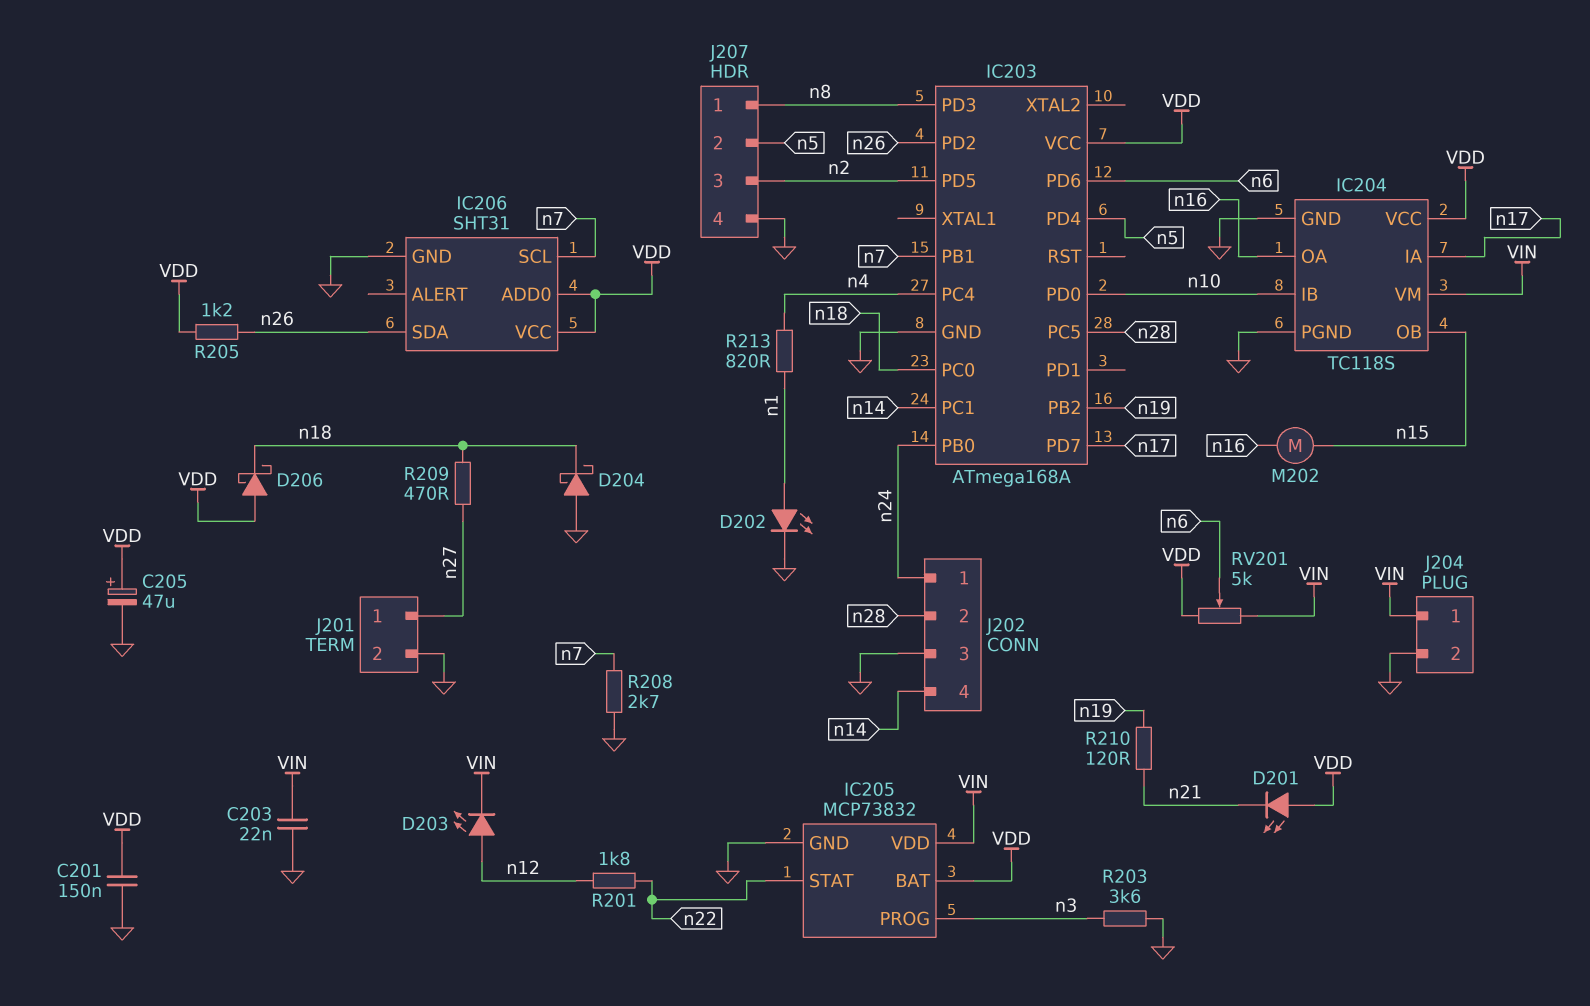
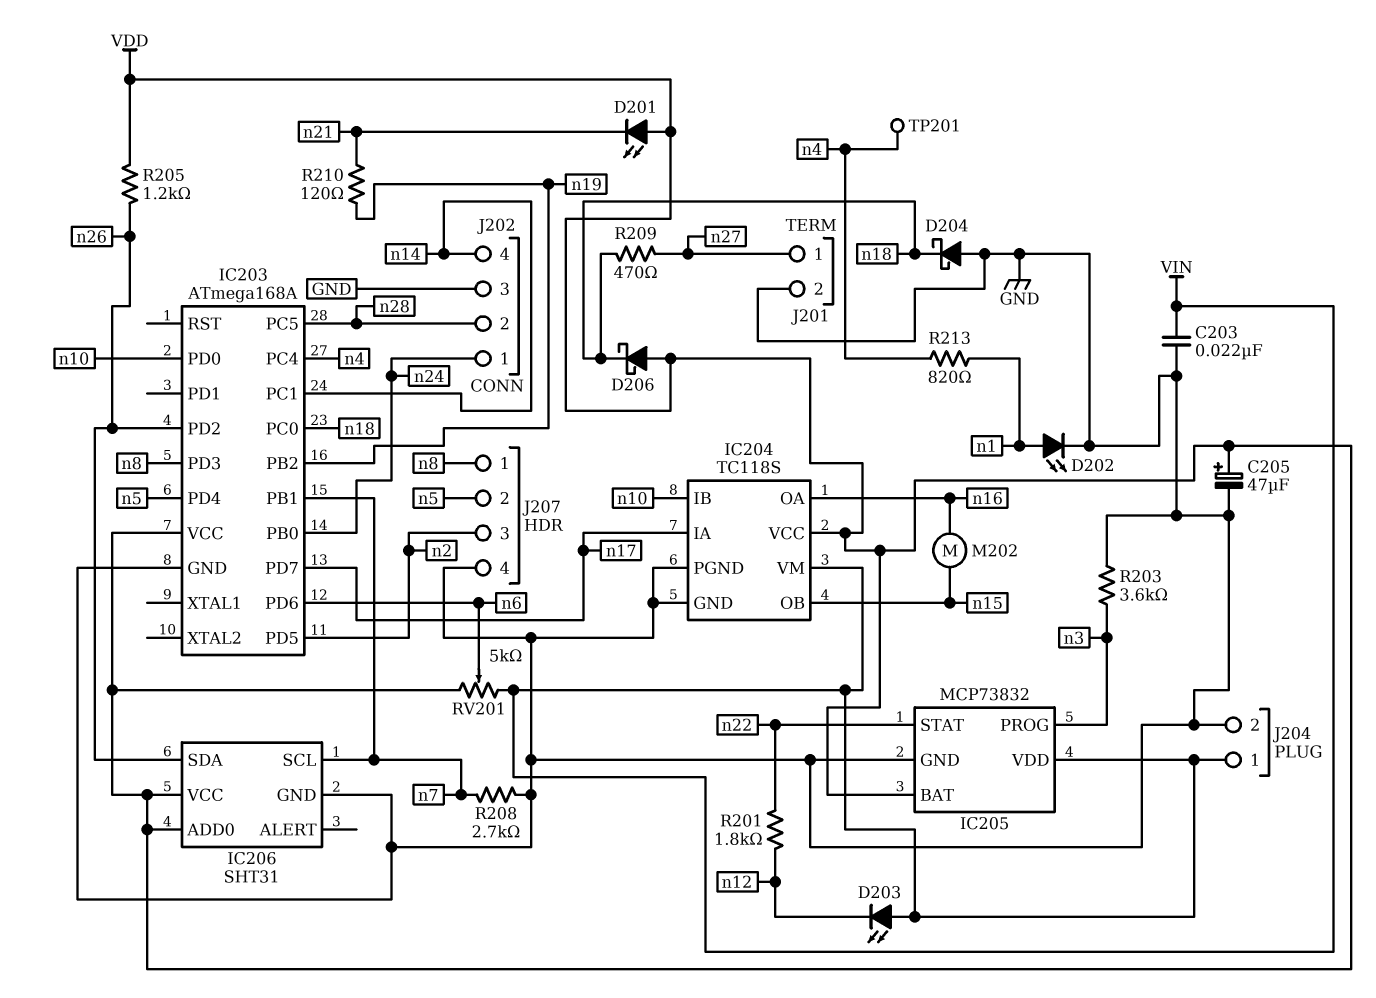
C201: 150nF (GND, VDD) -> none
D203: LED (A n12, K VIN) -> LED (A VIN, K n12)
TP201: none -> test point (n4)

